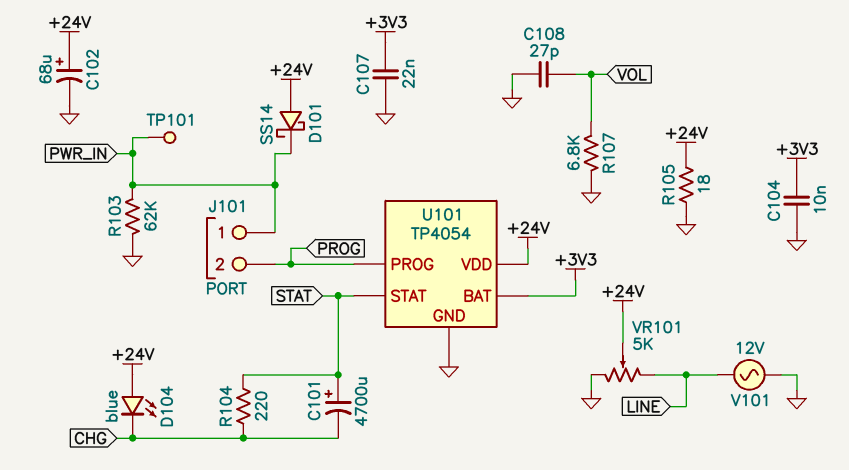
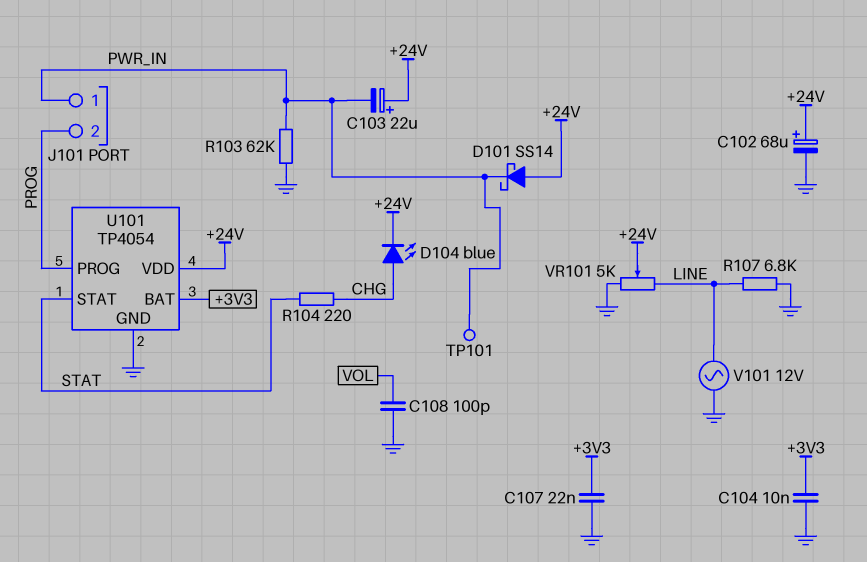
C101: 4700uF (plus STAT, minus CHG) -> none
C103: none -> 22uF (plus +24V, minus PWR_IN)
C108: 27pF (GND, VOL) -> 100pF (GND, VOL)
D104: LED blue (A +24V, K CHG) -> LED blue (A CHG, K +24V)
R105: 18 (+24V, GND) -> none
R107: 6.8k (GND, VOL) -> 6.8k (GND, LINE)

